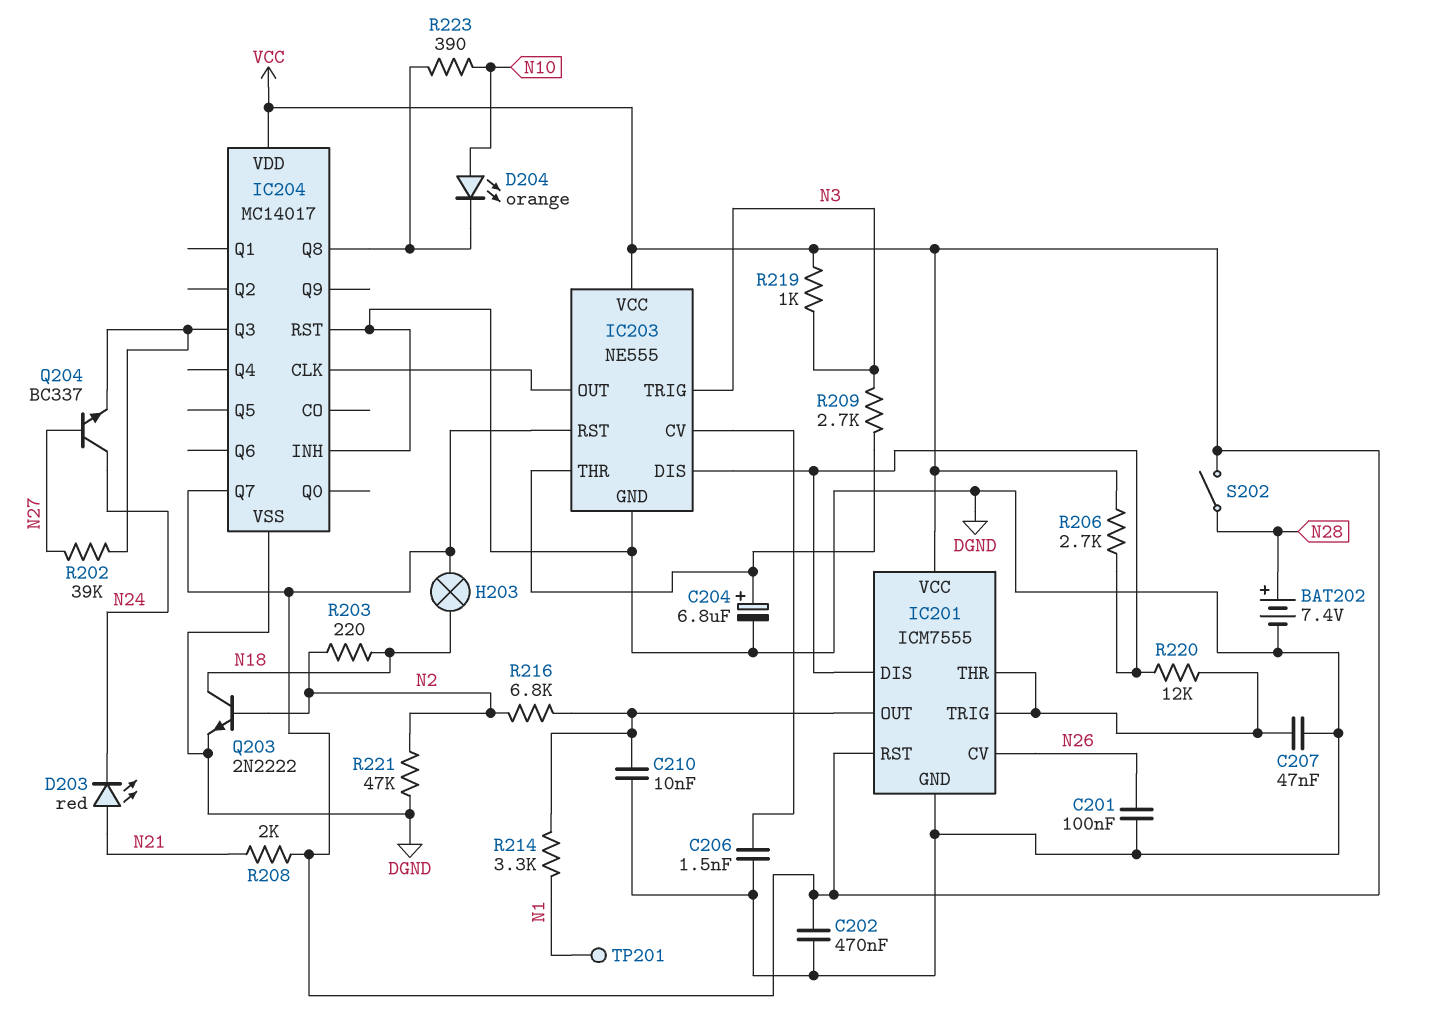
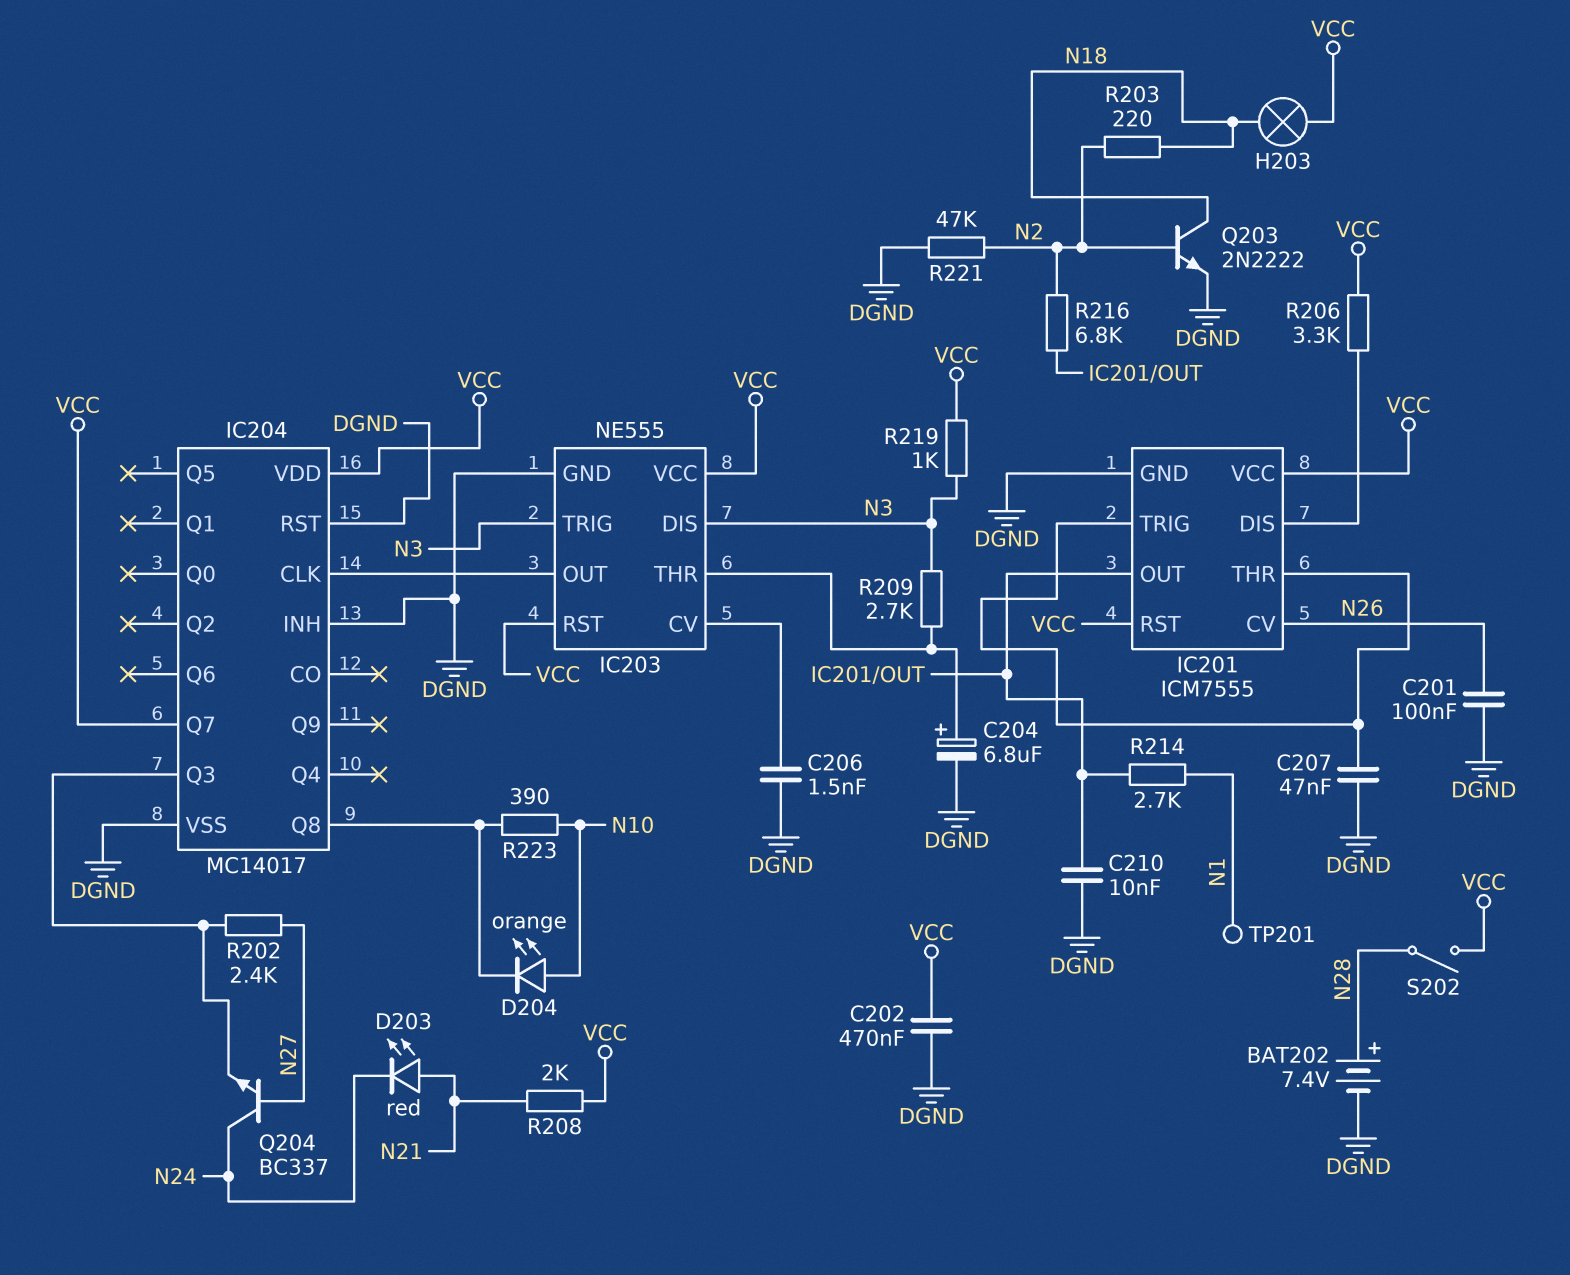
IC203 pin DIS: IC201/DIS -> N3
R202: 39k (IC204/Q3, N27) -> 2.4k (IC204/Q3, N27)
R206: 2.7k (IC201/DIS, VCC) -> 3.3k (IC201/DIS, VCC)
R214: 3.3k (IC201/OUT, N1) -> 2.7k (IC201/OUT, N1)
R220: 12k (IC201/DIS, IC201/THR) -> none

